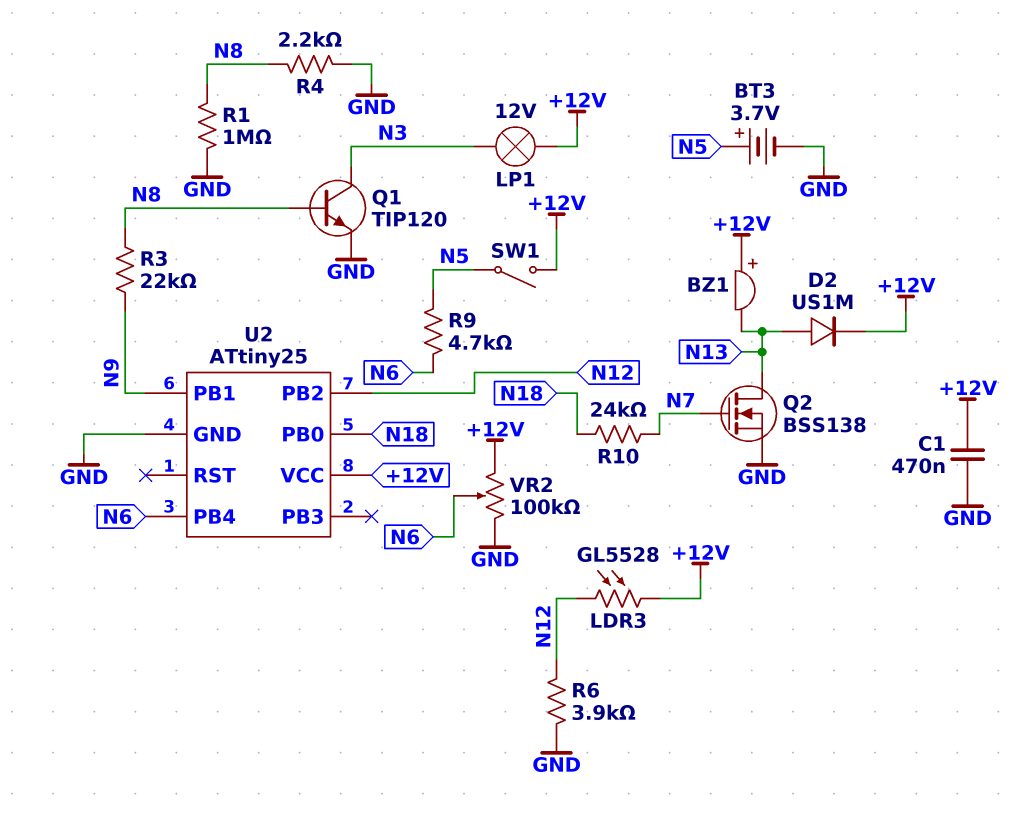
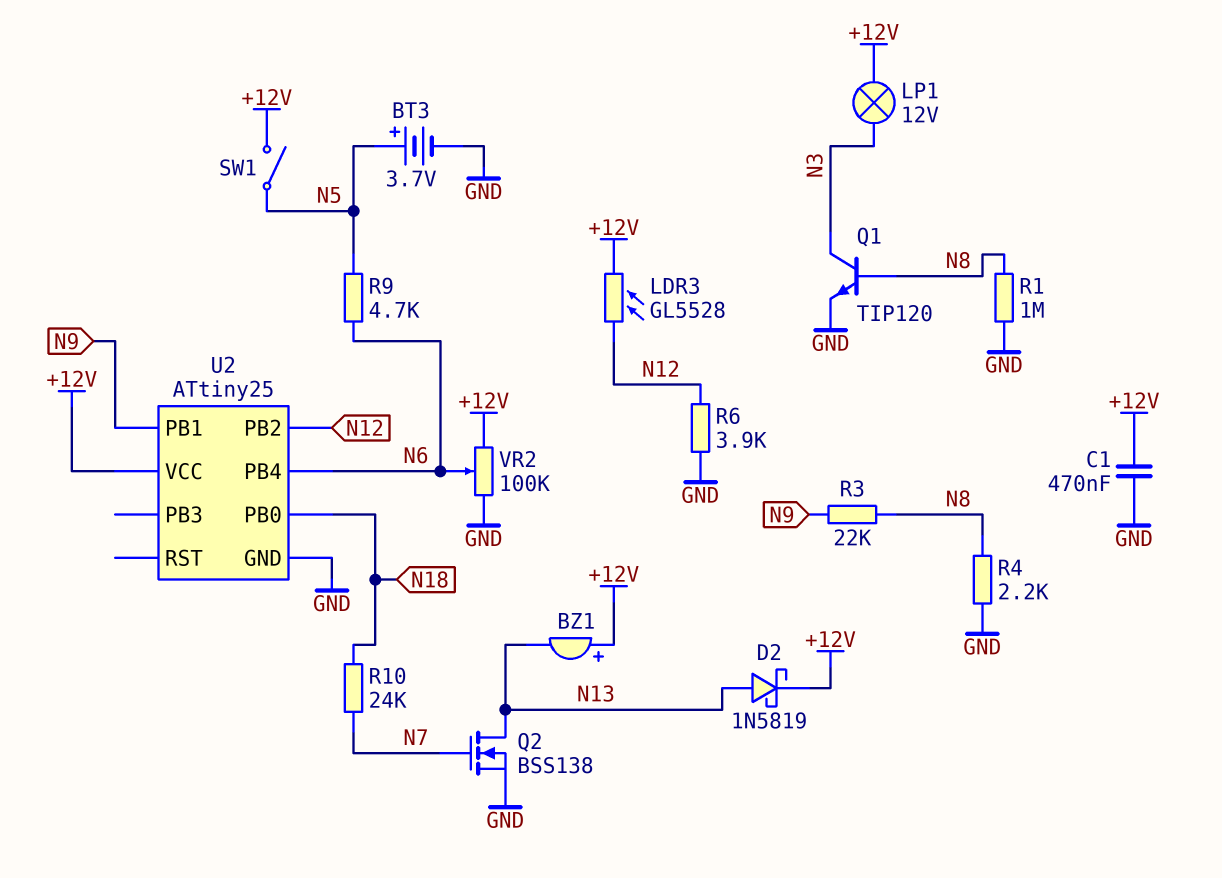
D2: diode US1M (A N13, K +12V) -> schottky 1N5819 (A N13, K +12V)

